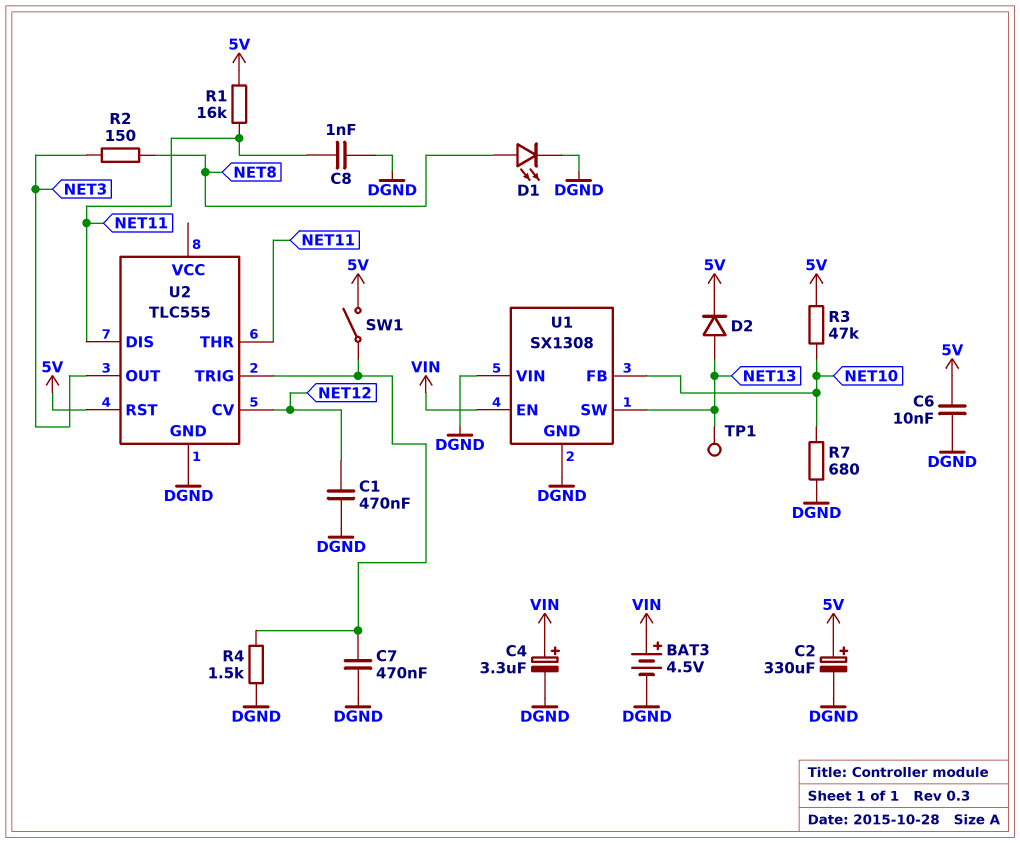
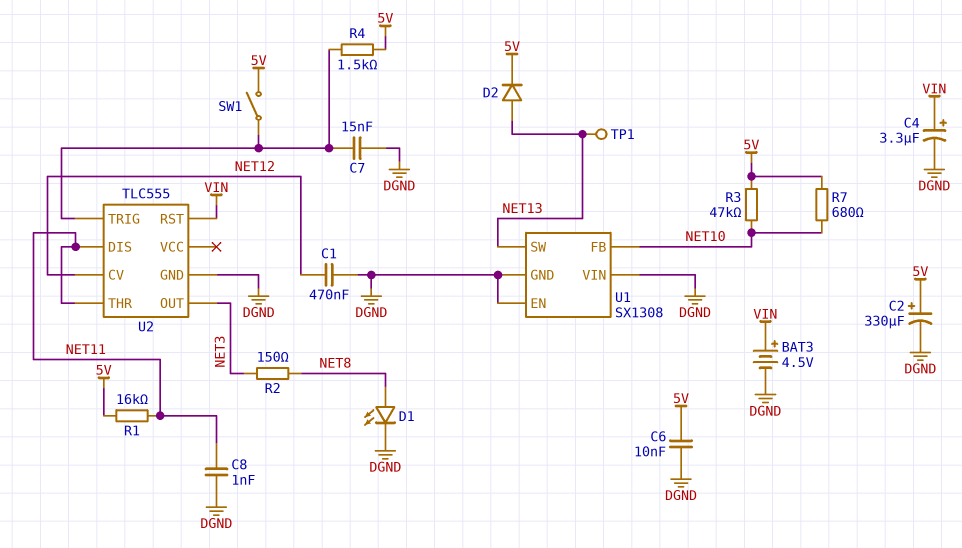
C7: 470nF (DGND, U2/TRIG) -> 15nF (DGND, U2/TRIG)
R4: 1.5k (DGND, U2/TRIG) -> 1.5k (5V, U2/TRIG)
R7: 680 (DGND, NET10) -> 680 (5V, NET10)
U1 pin EN: VIN -> DGND
U2 pin RST: 5V -> VIN

